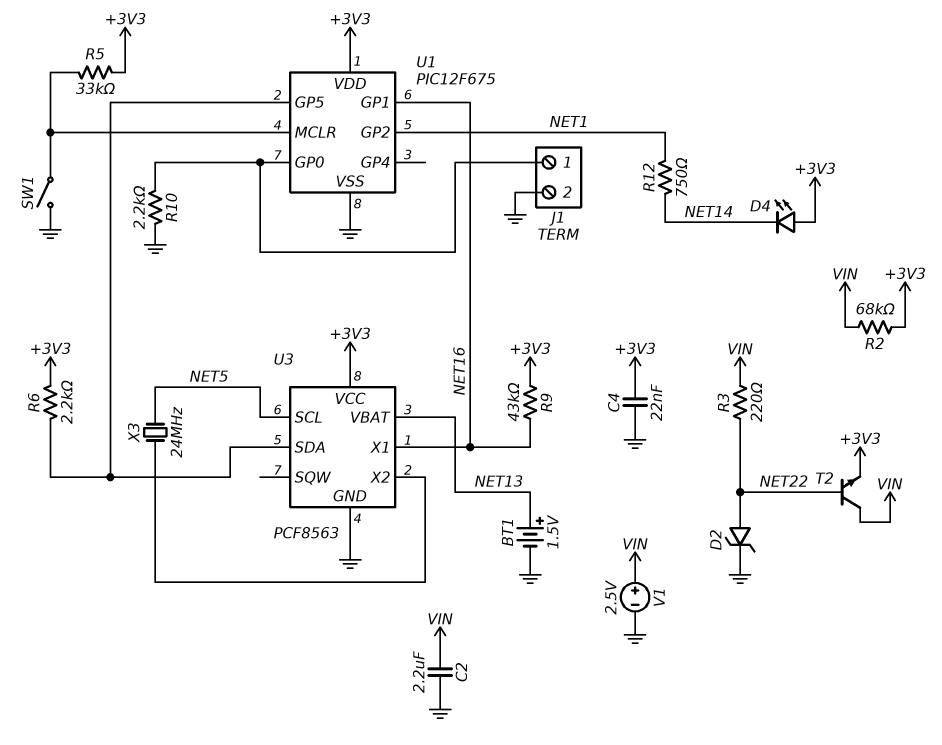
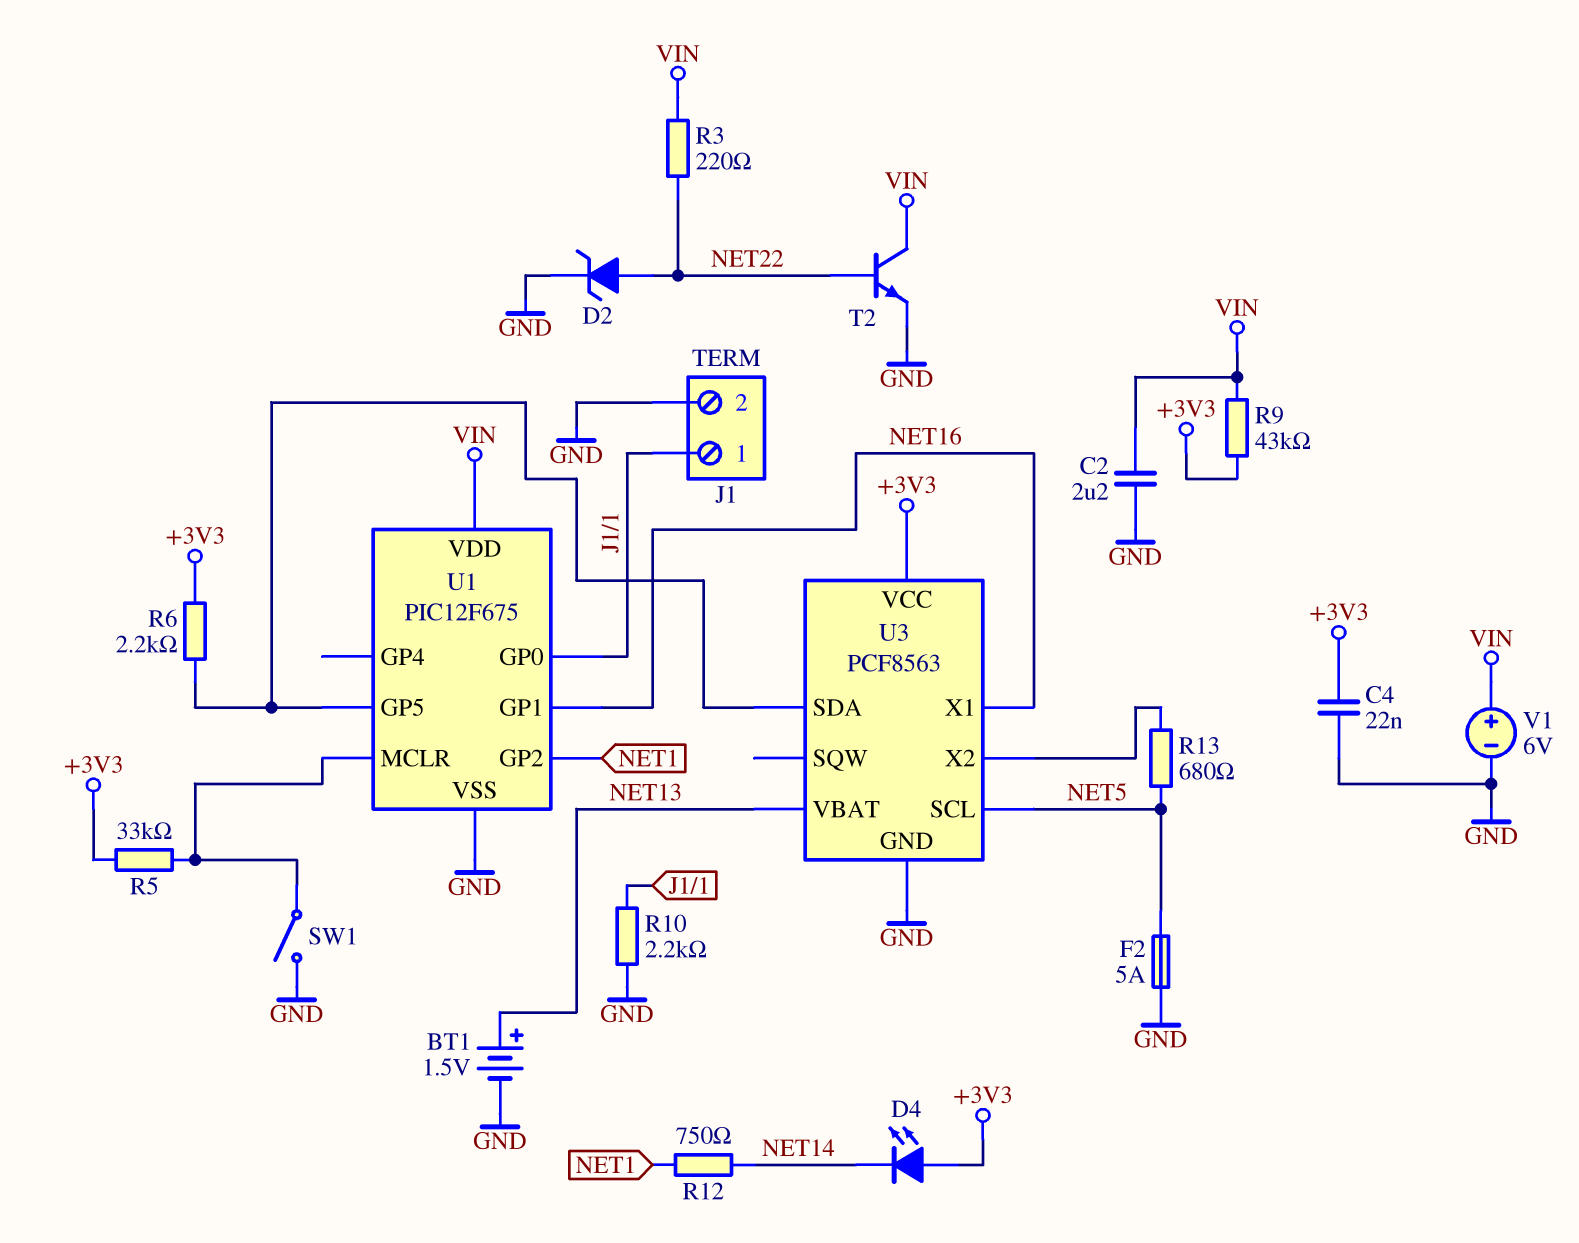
F2: none -> 5A (GND, NET5)
R2: 68k (+3V3, VIN) -> none
R9: 43k (+3V3, NET16) -> 43k (+3V3, VIN)
R13: none -> 680 (NET5, U3/X2)
T2: NPN (B NET22, C VIN, E +3V3) -> NPN (B NET22, C VIN, E GND)
U1 pin VDD: +3V3 -> VIN
V1: 2.5V (plus VIN, minus GND) -> 6V (plus VIN, minus GND)
X3: 24MHz (NET5, U3/X2) -> none

